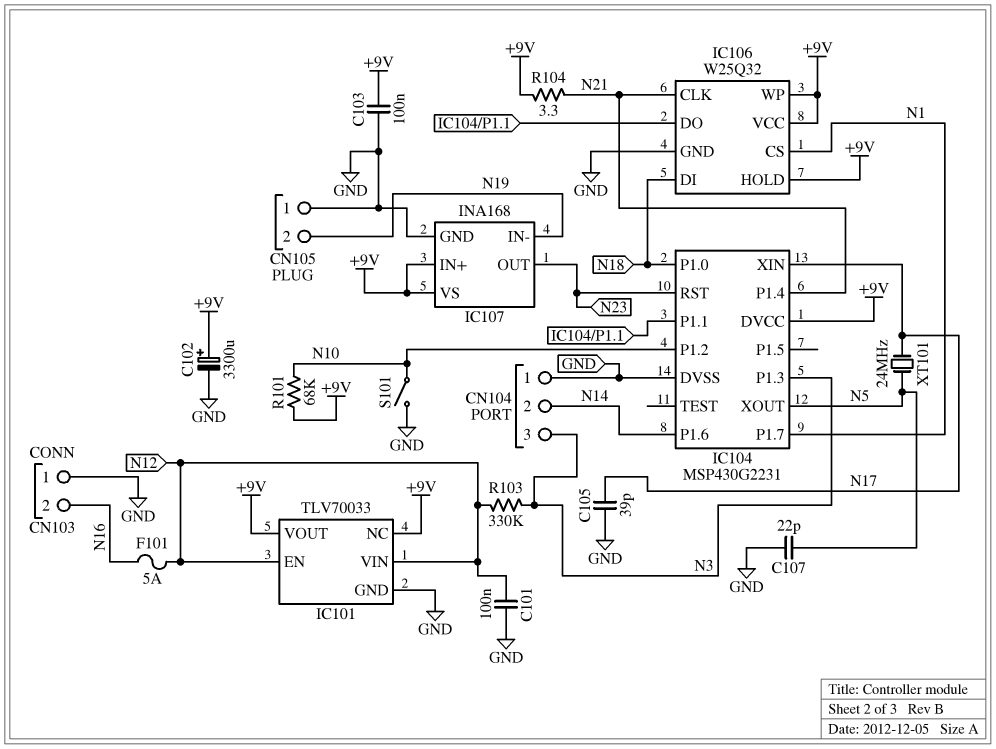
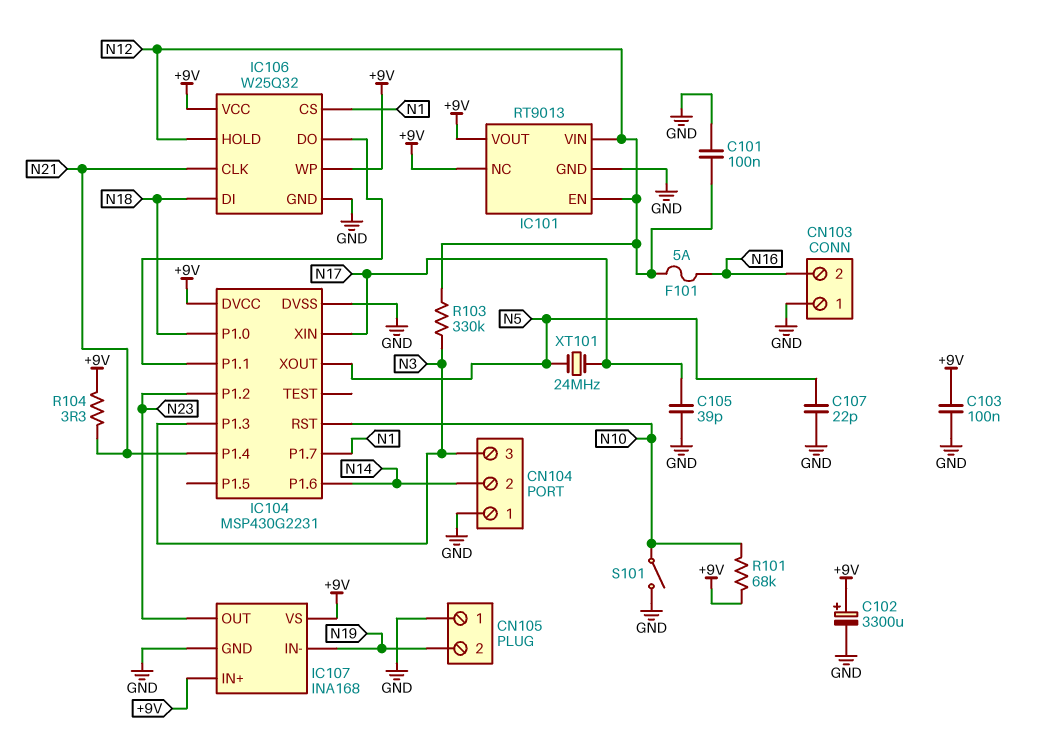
IC101: TLV70033 -> RT9013
IC104 pin P1.2: N10 -> N23
IC104 pin RST: N23 -> N10
IC106 pin HOLD: +9V -> N12

